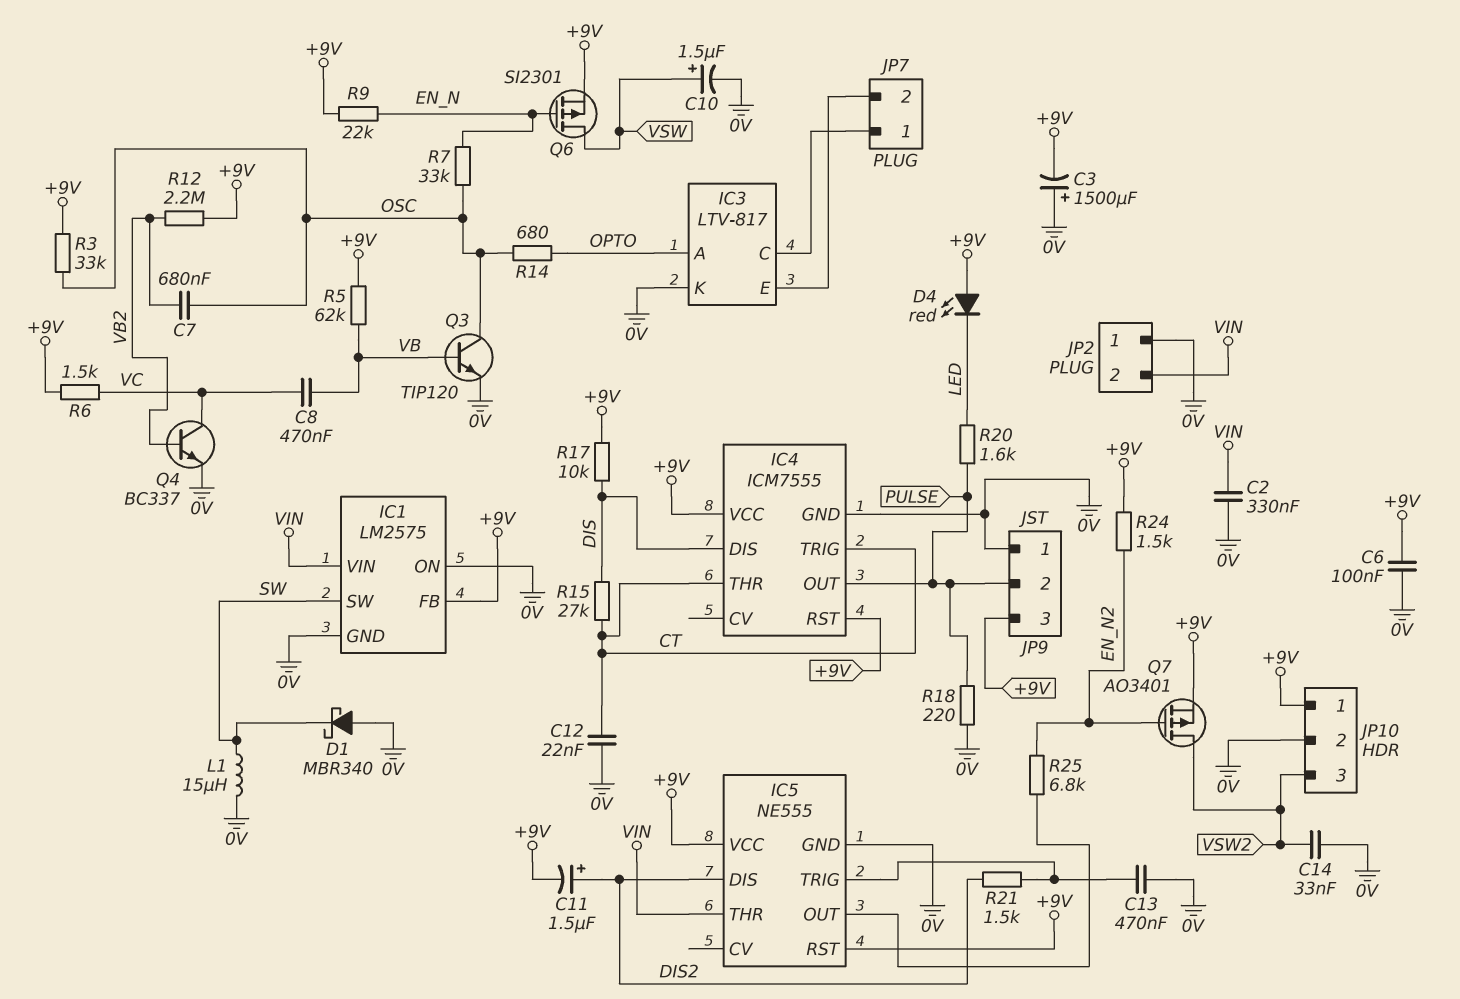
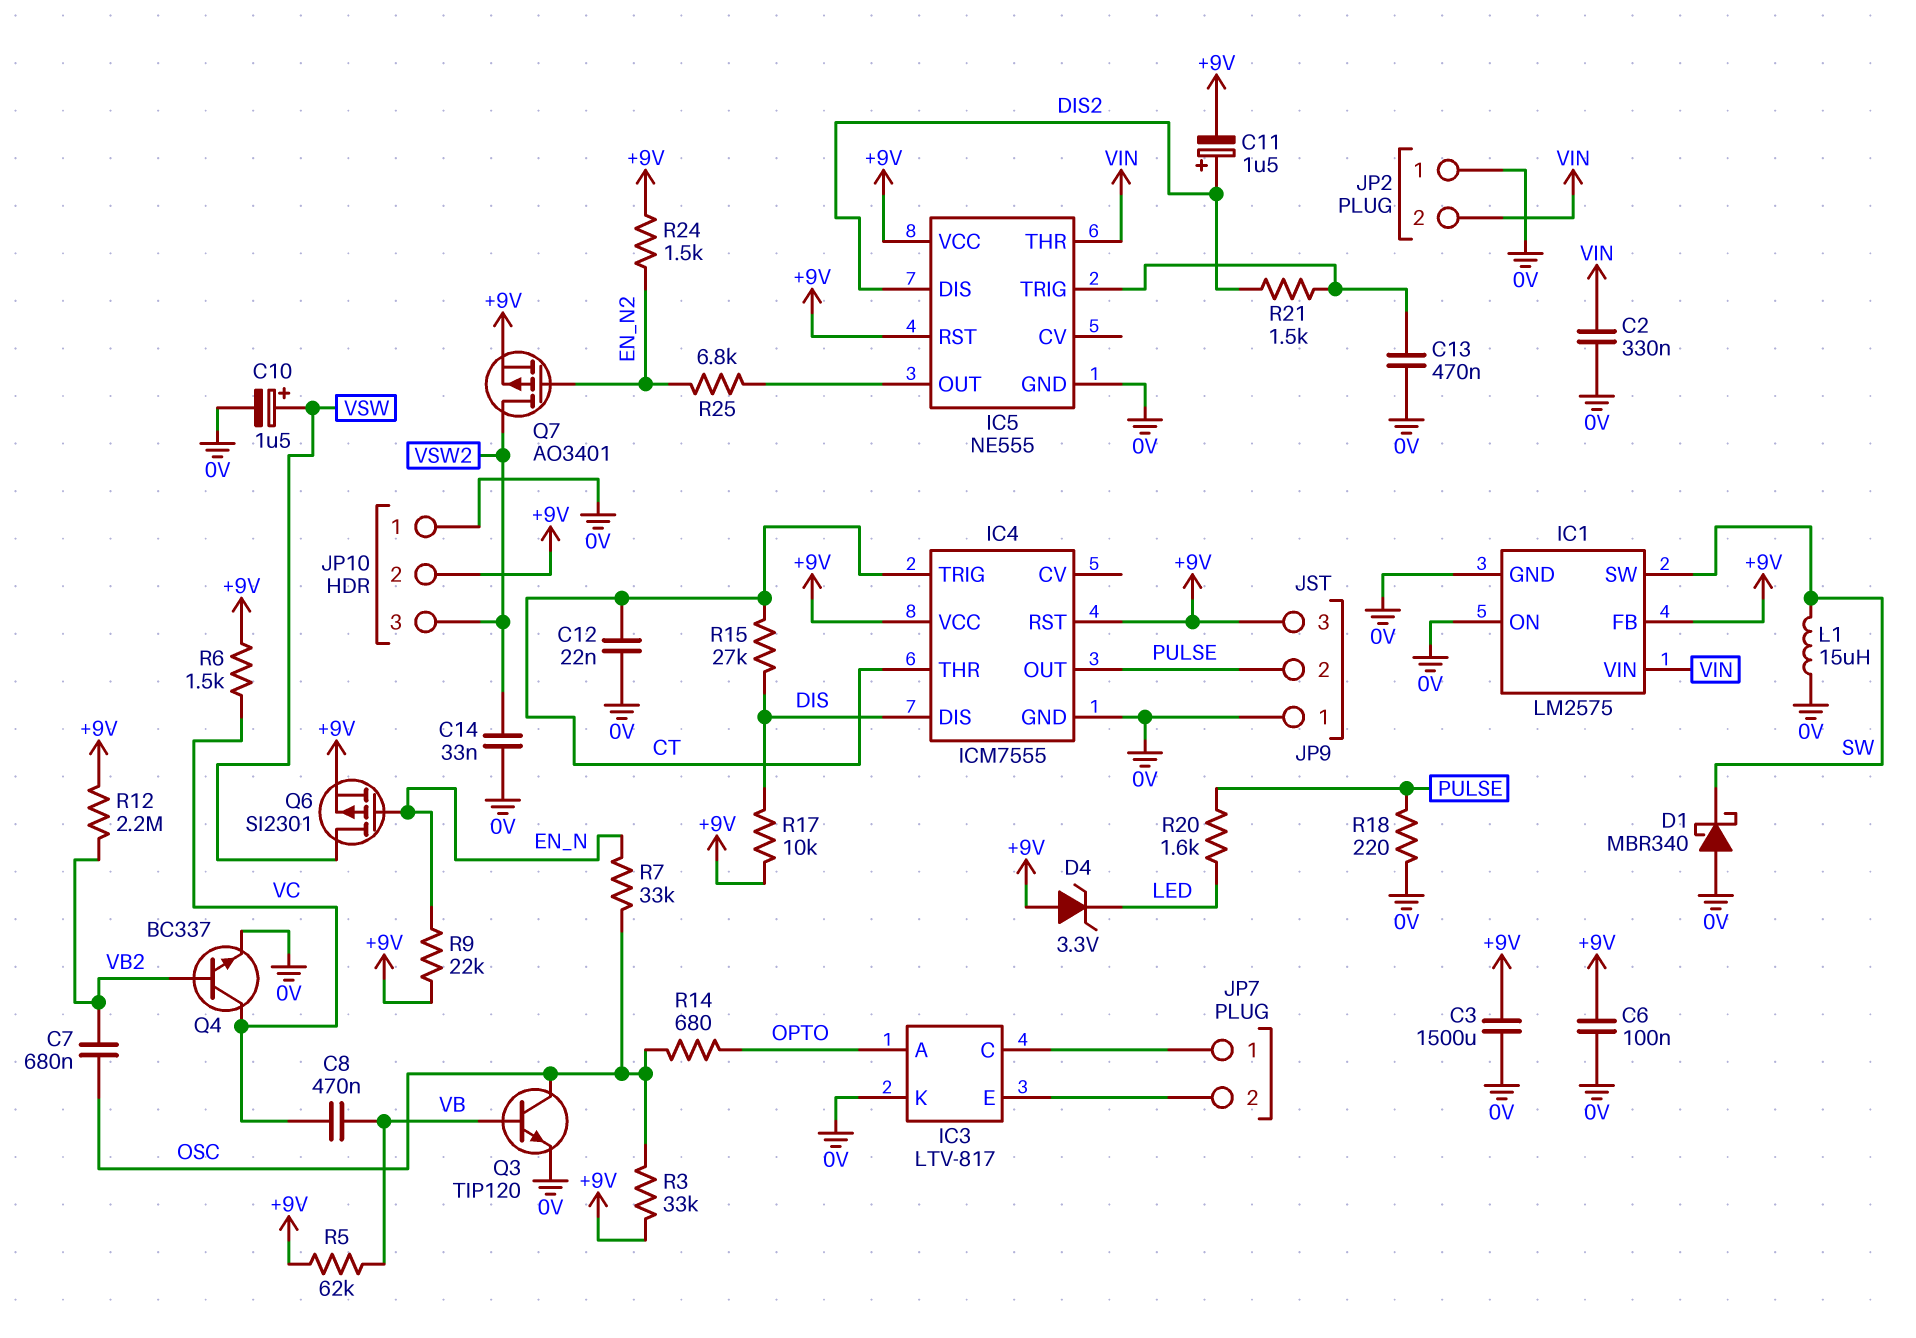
C3: 1500uF (plus 0V, minus +9V) -> 1500uF (+9V, 0V)
D4: LED red (A +9V, K LED) -> zener 3.3V (A +9V, K LED)
JP10 pin 1: +9V -> 0V
JP10 pin 2: 0V -> +9V

